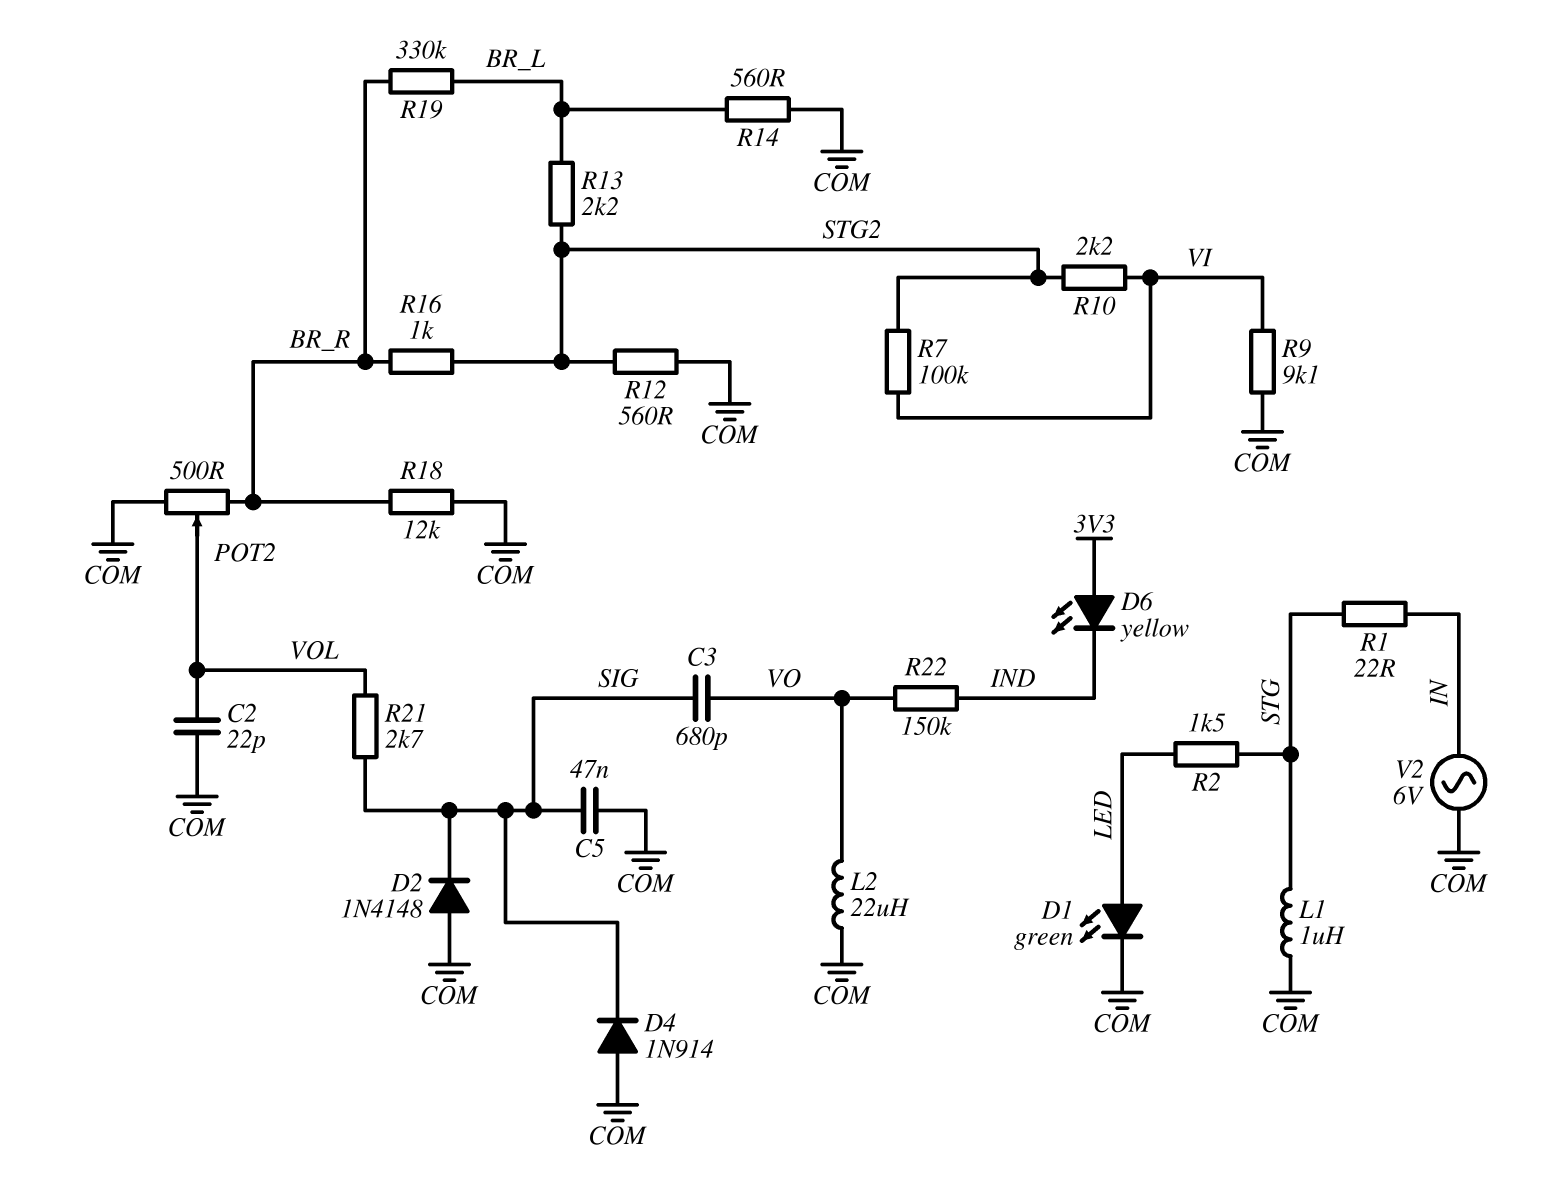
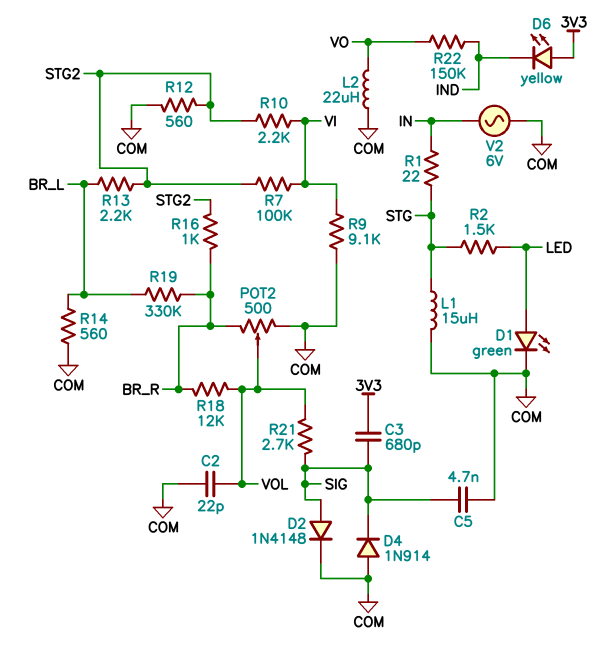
C3: 680pF (SIG, VO) -> 680pF (3V3, SIG)
C5: 47nF (COM, SIG) -> 4.7nF (COM, SIG)
D2: diode 1N4148 (A COM, K SIG) -> diode 1N4148 (A SIG, K COM)
L1: 1uH (COM, STG) -> 15uH (COM, STG)
R18: 12k (BR_R, COM) -> 12k (BR_R, VOL)

